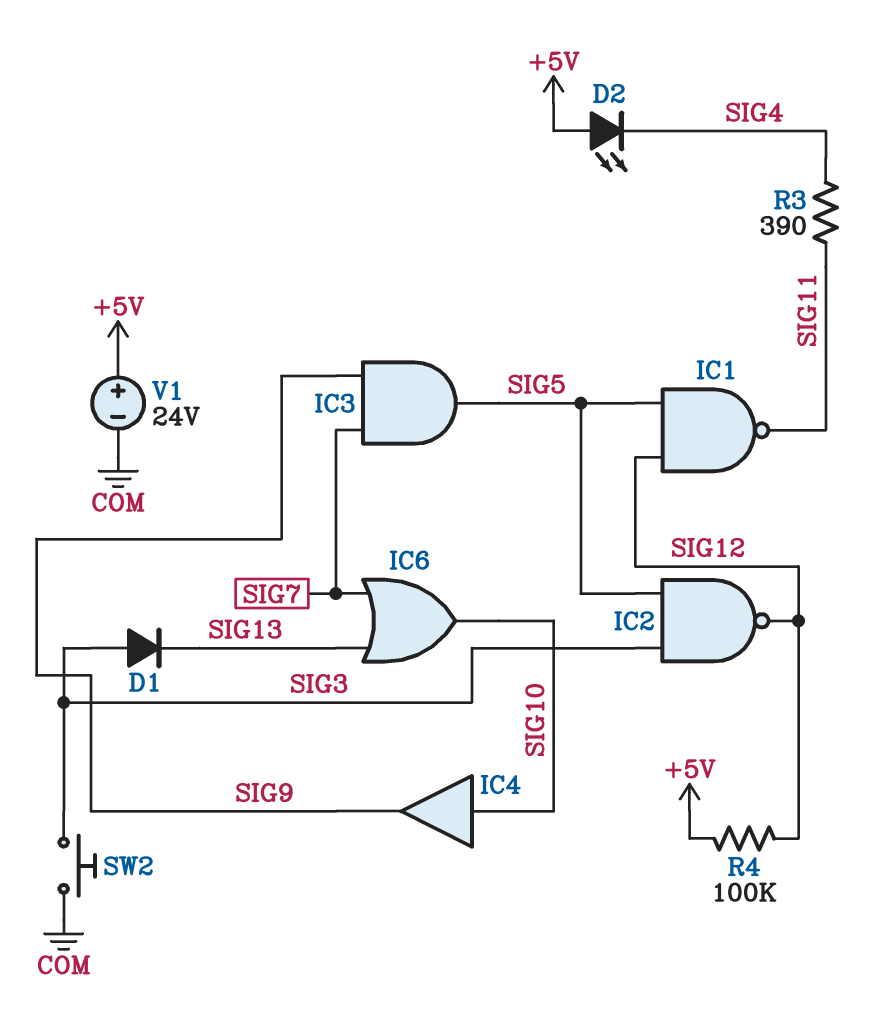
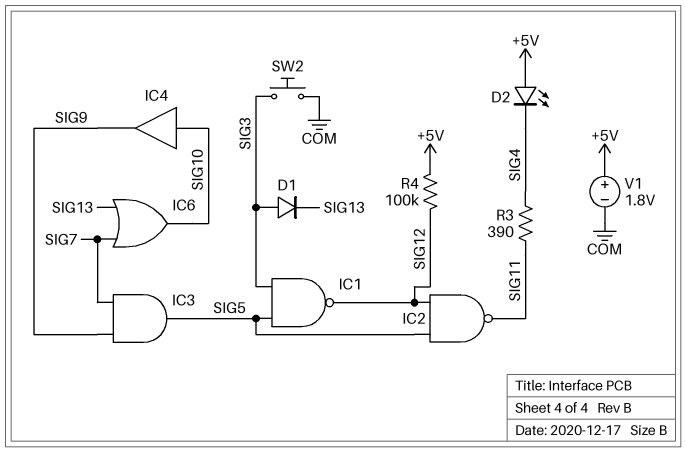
IC1: NAND (in SIG5, in SIG12, out SIG11) -> NAND (in SIG3, in SIG5, out SIG12)
IC2: NAND (in SIG3, in SIG5, out SIG12) -> NAND (in SIG5, in SIG12, out SIG11)
V1: 24V (plus +5V, minus COM) -> 1.8V (plus +5V, minus COM)

